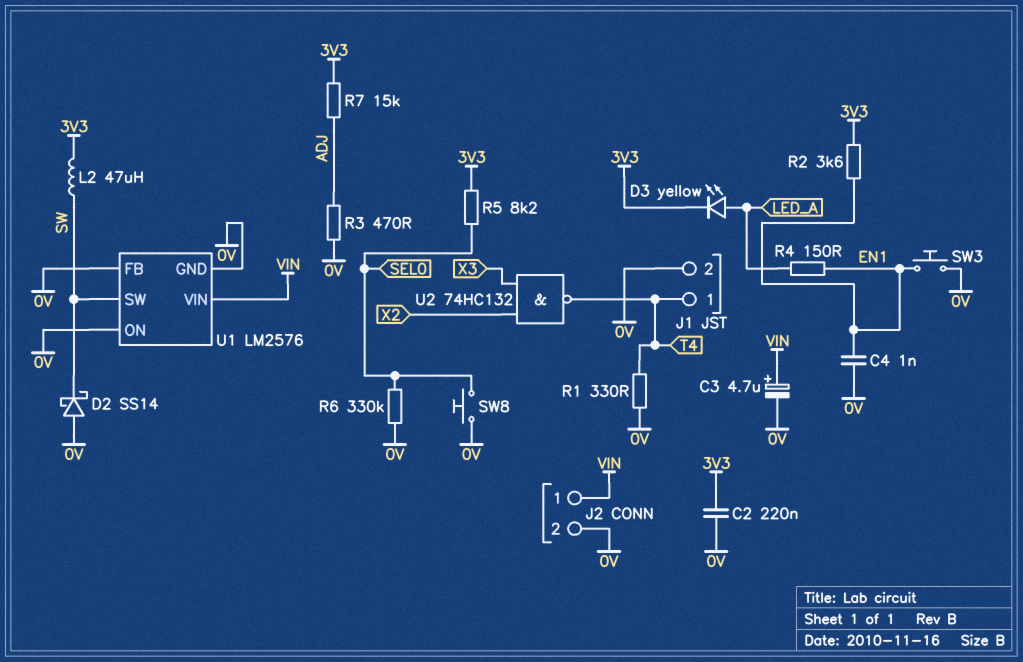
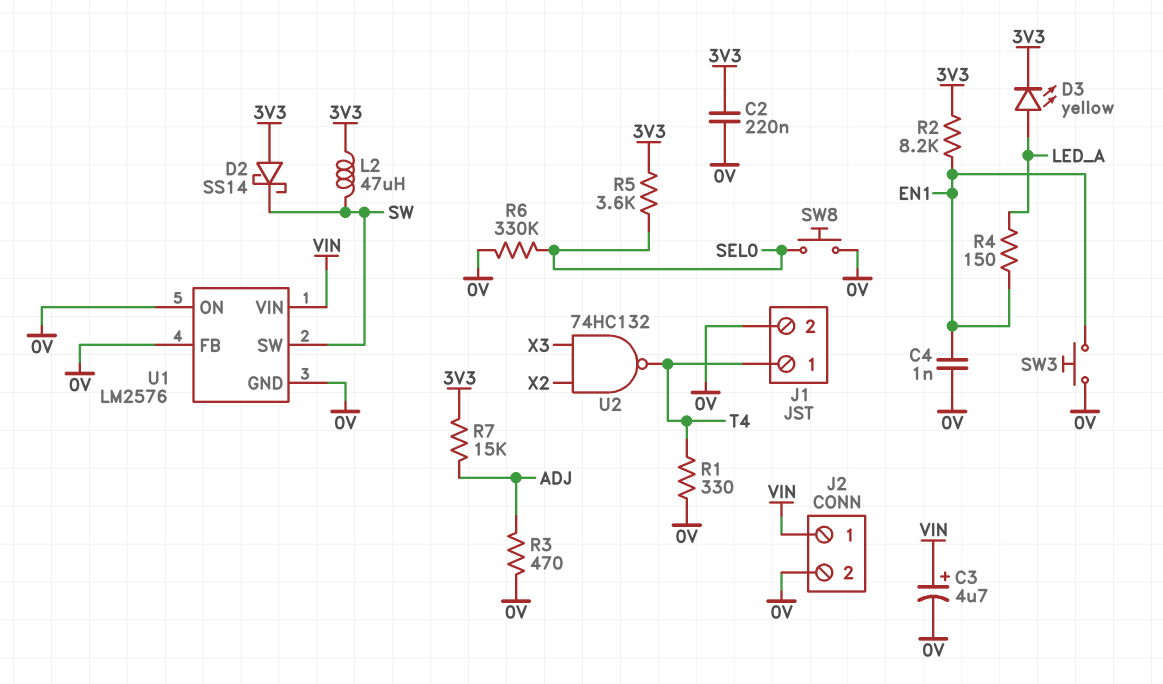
D2: schottky SS14 (A 0V, K SW) -> schottky SS14 (A 3V3, K SW)
R2: 3.6k (3V3, EN1) -> 8.2k (3V3, EN1)
R5: 8.2k (3V3, SEL0) -> 3.6k (3V3, SEL0)

